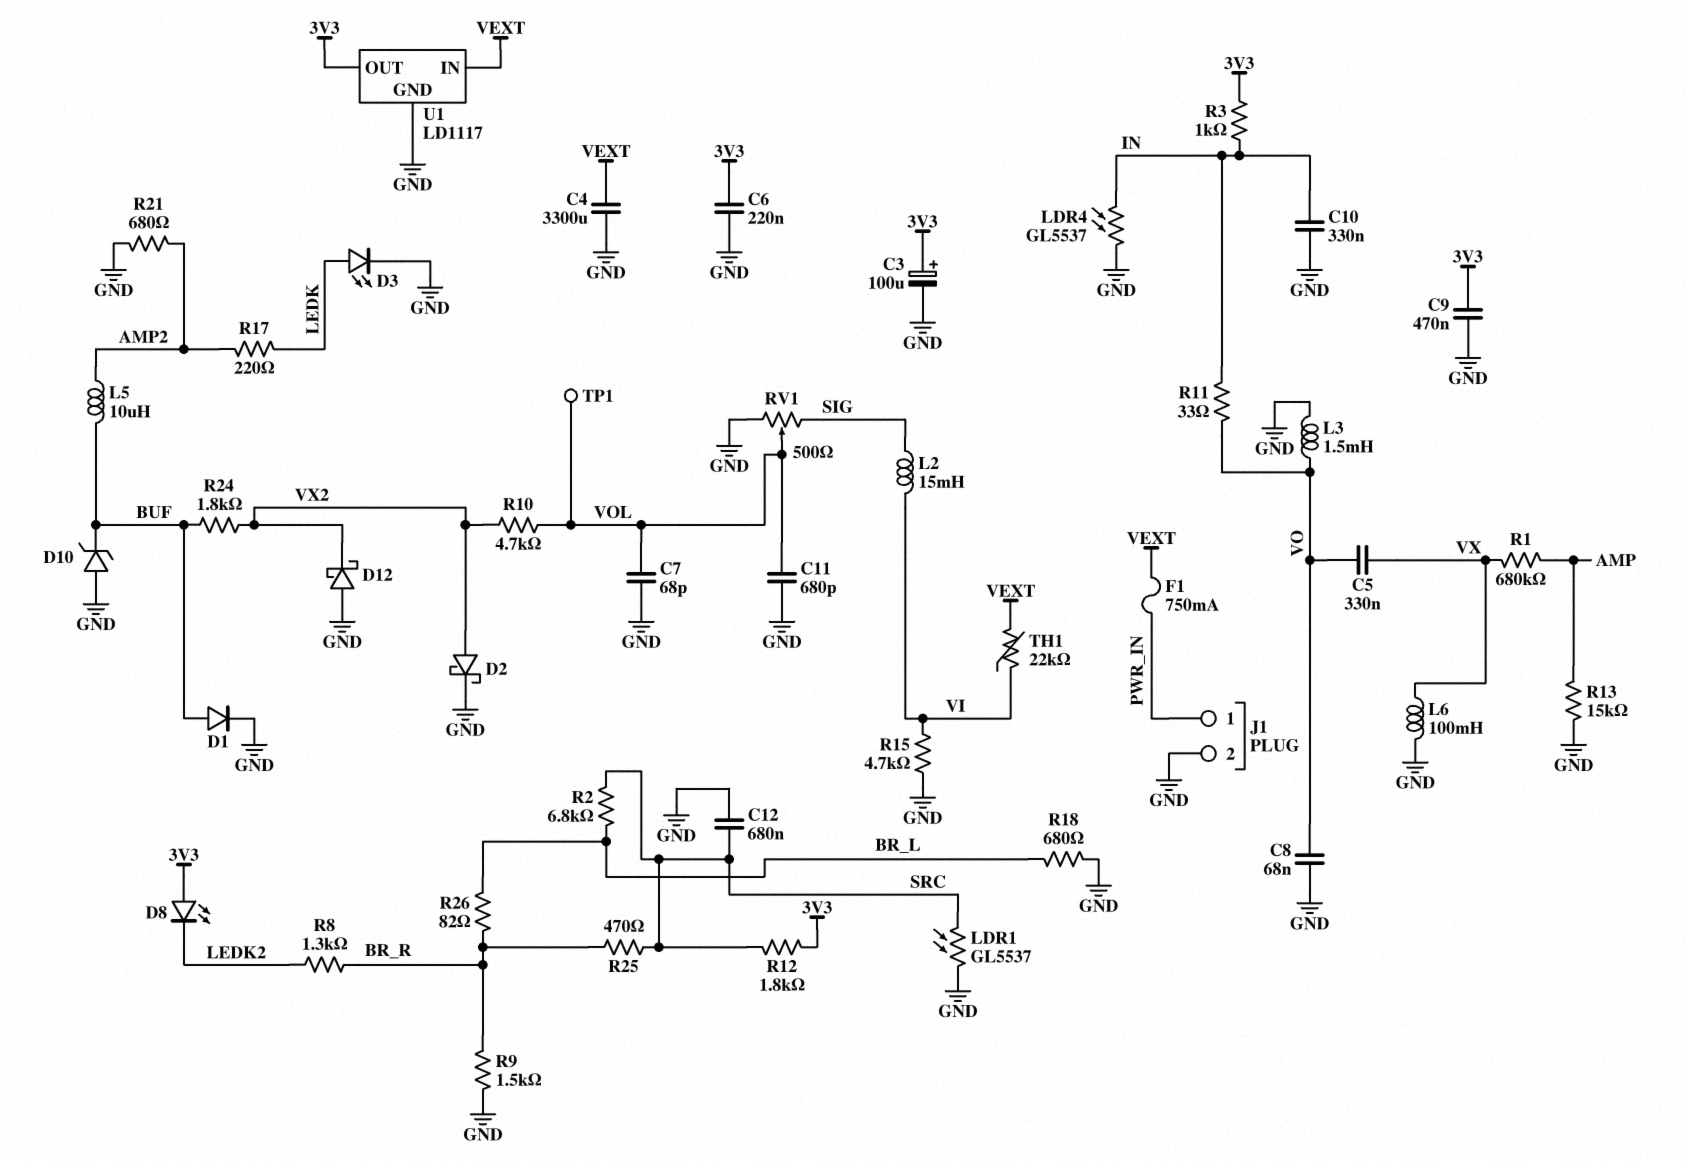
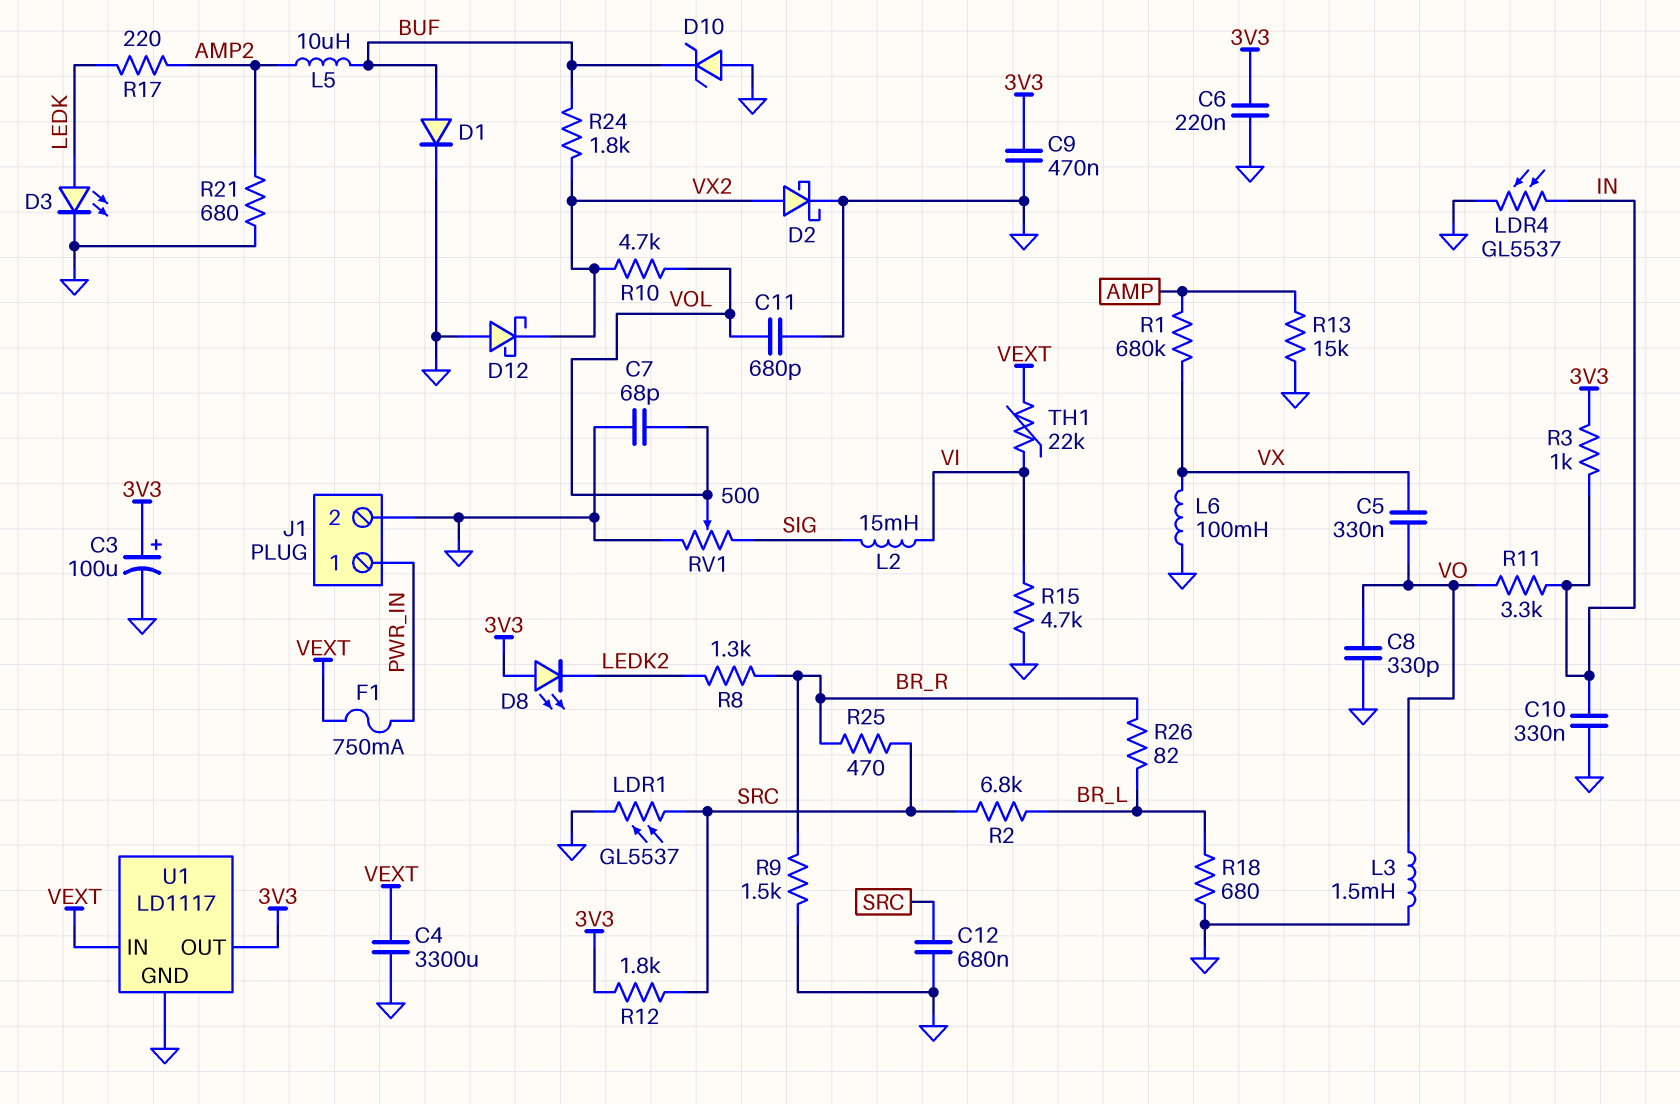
C8: 68nF (GND, VO) -> 330pF (GND, VO)
R11: 33 (IN, VO) -> 3.3k (IN, VO)
TP1: test point (VOL) -> none

